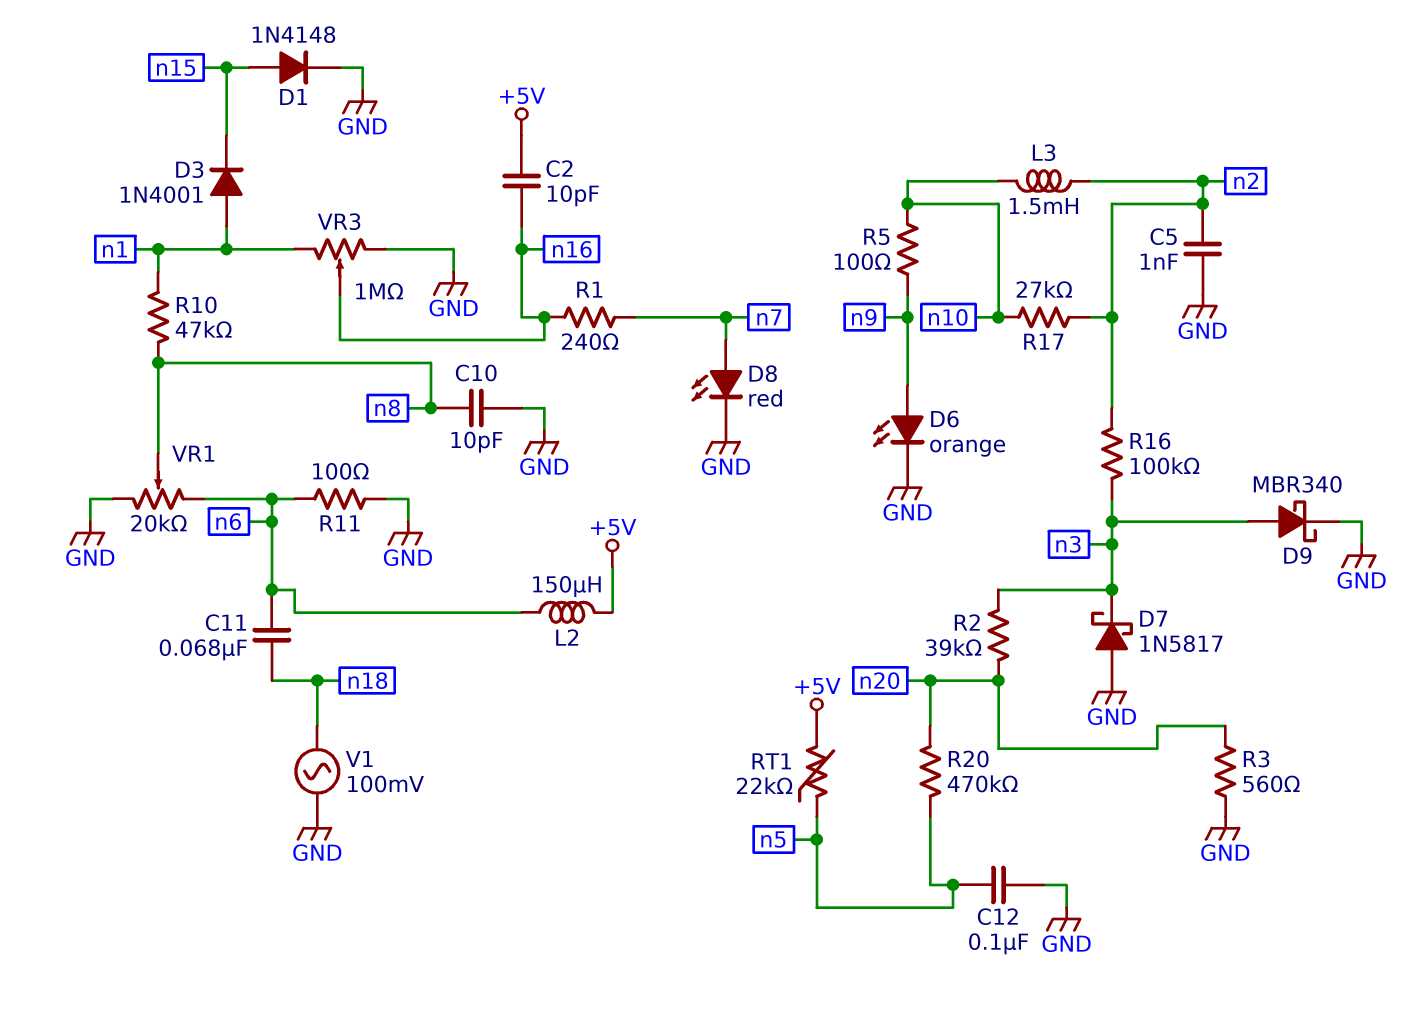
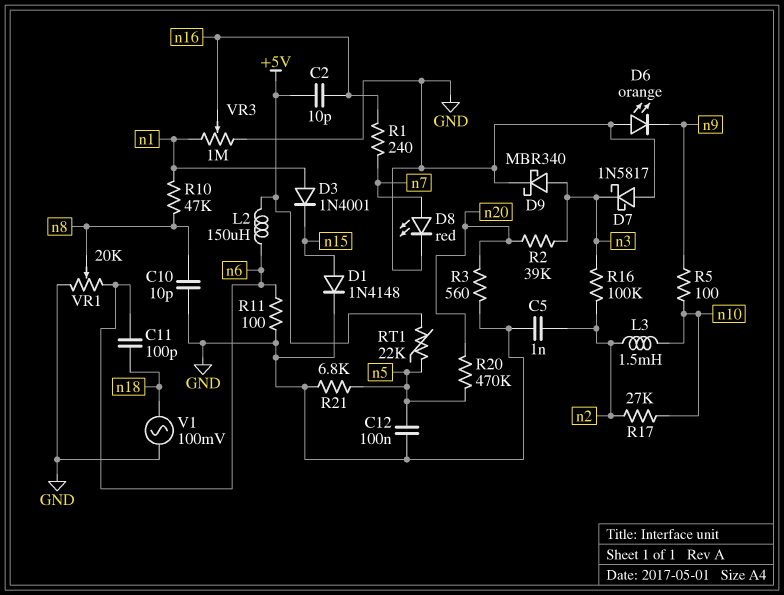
C11: 68nF (n6, n18) -> 100pF (n6, n18)
D6: LED orange (A n9, K GND) -> LED orange (A GND, K n9)
R21: none -> 6.8k (GND, n5)

